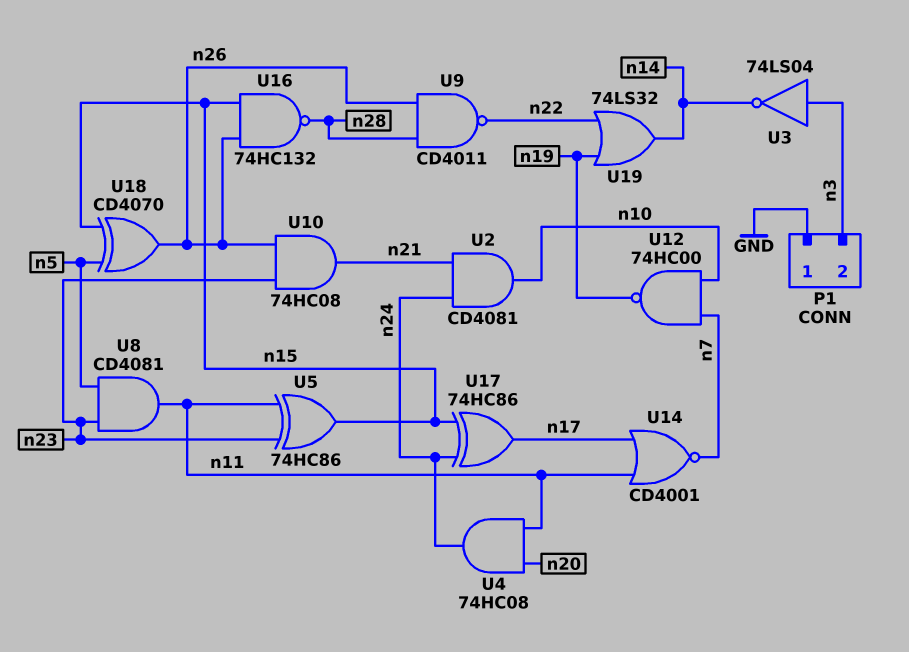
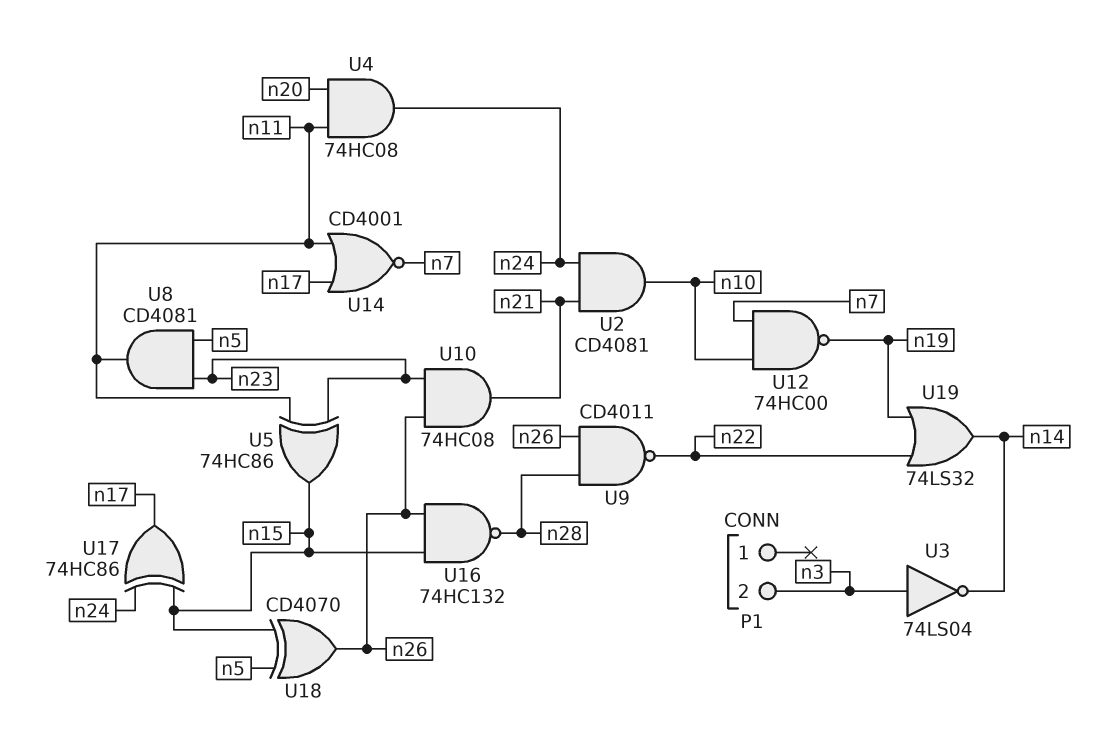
P1 pin 1: GND -> none

